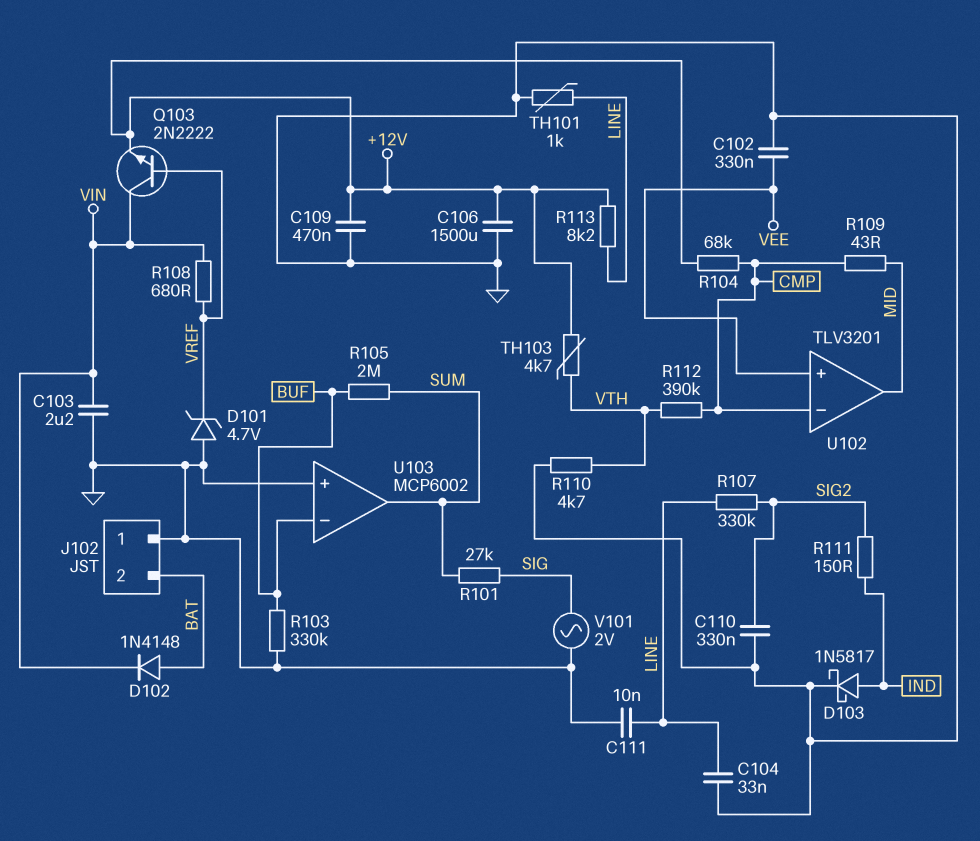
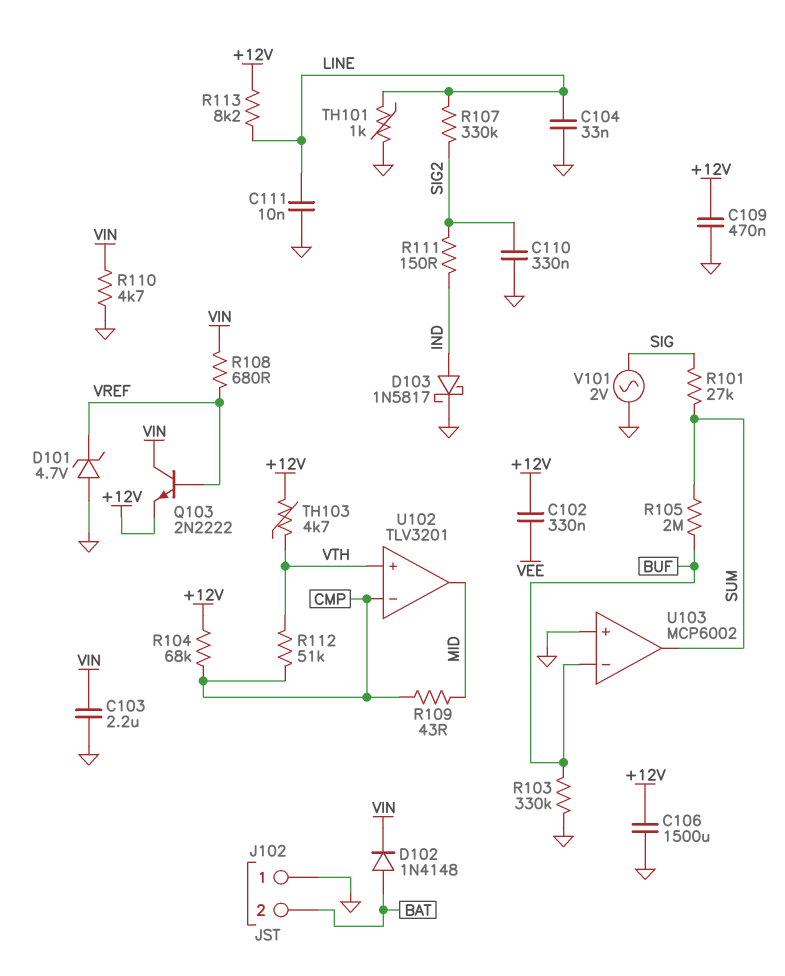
C102: 330nF (GND, VEE) -> 330nF (+12V, VEE)
R110: 4.7k (GND, VTH) -> 4.7k (GND, VIN)
R112: 390k (CMP, VTH) -> 51k (CMP, VTH)
U102 pin in+: VEE -> VTH

